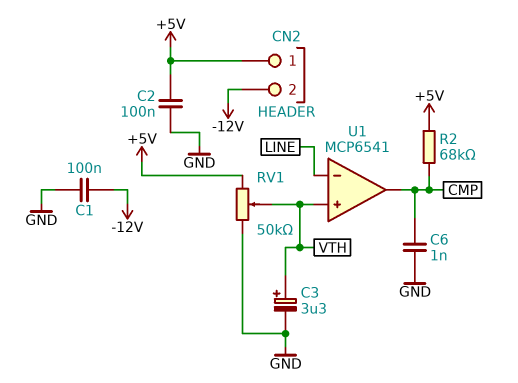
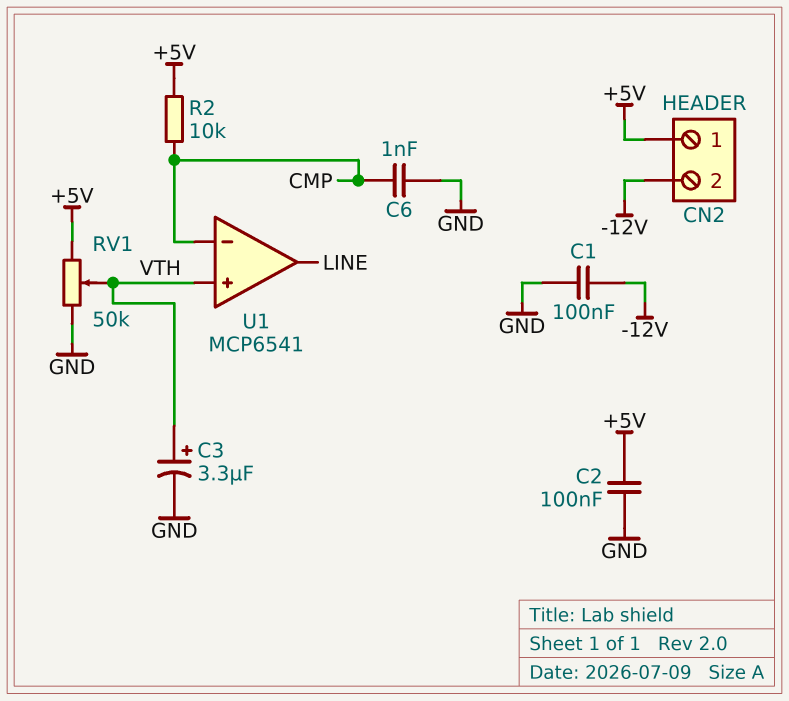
R2: 68k (+5V, CMP) -> 10k (+5V, CMP)
U1 pin in-: LINE -> CMP
U1 pin out: CMP -> LINE

